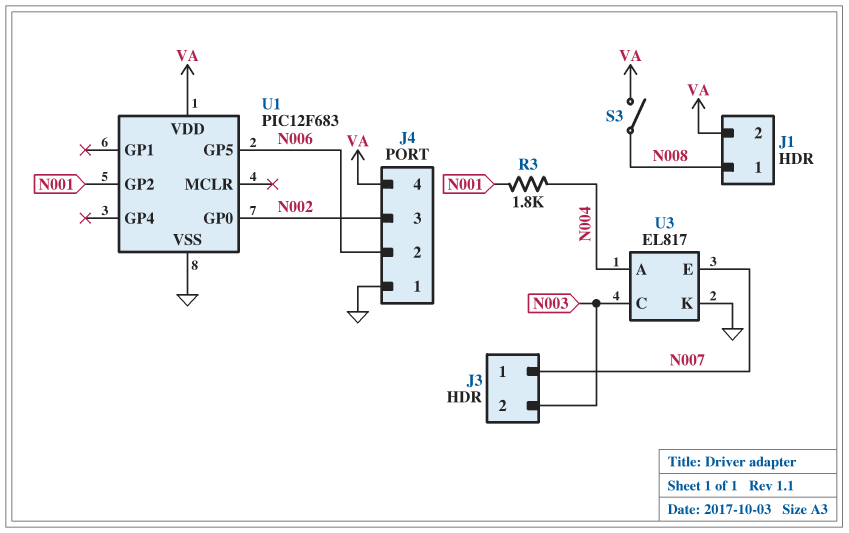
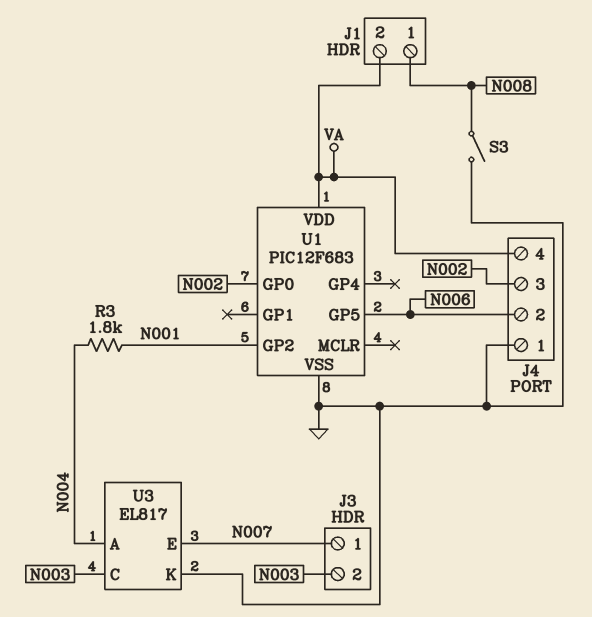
S3: switch (N008, VA) -> switch (GND, N008)

